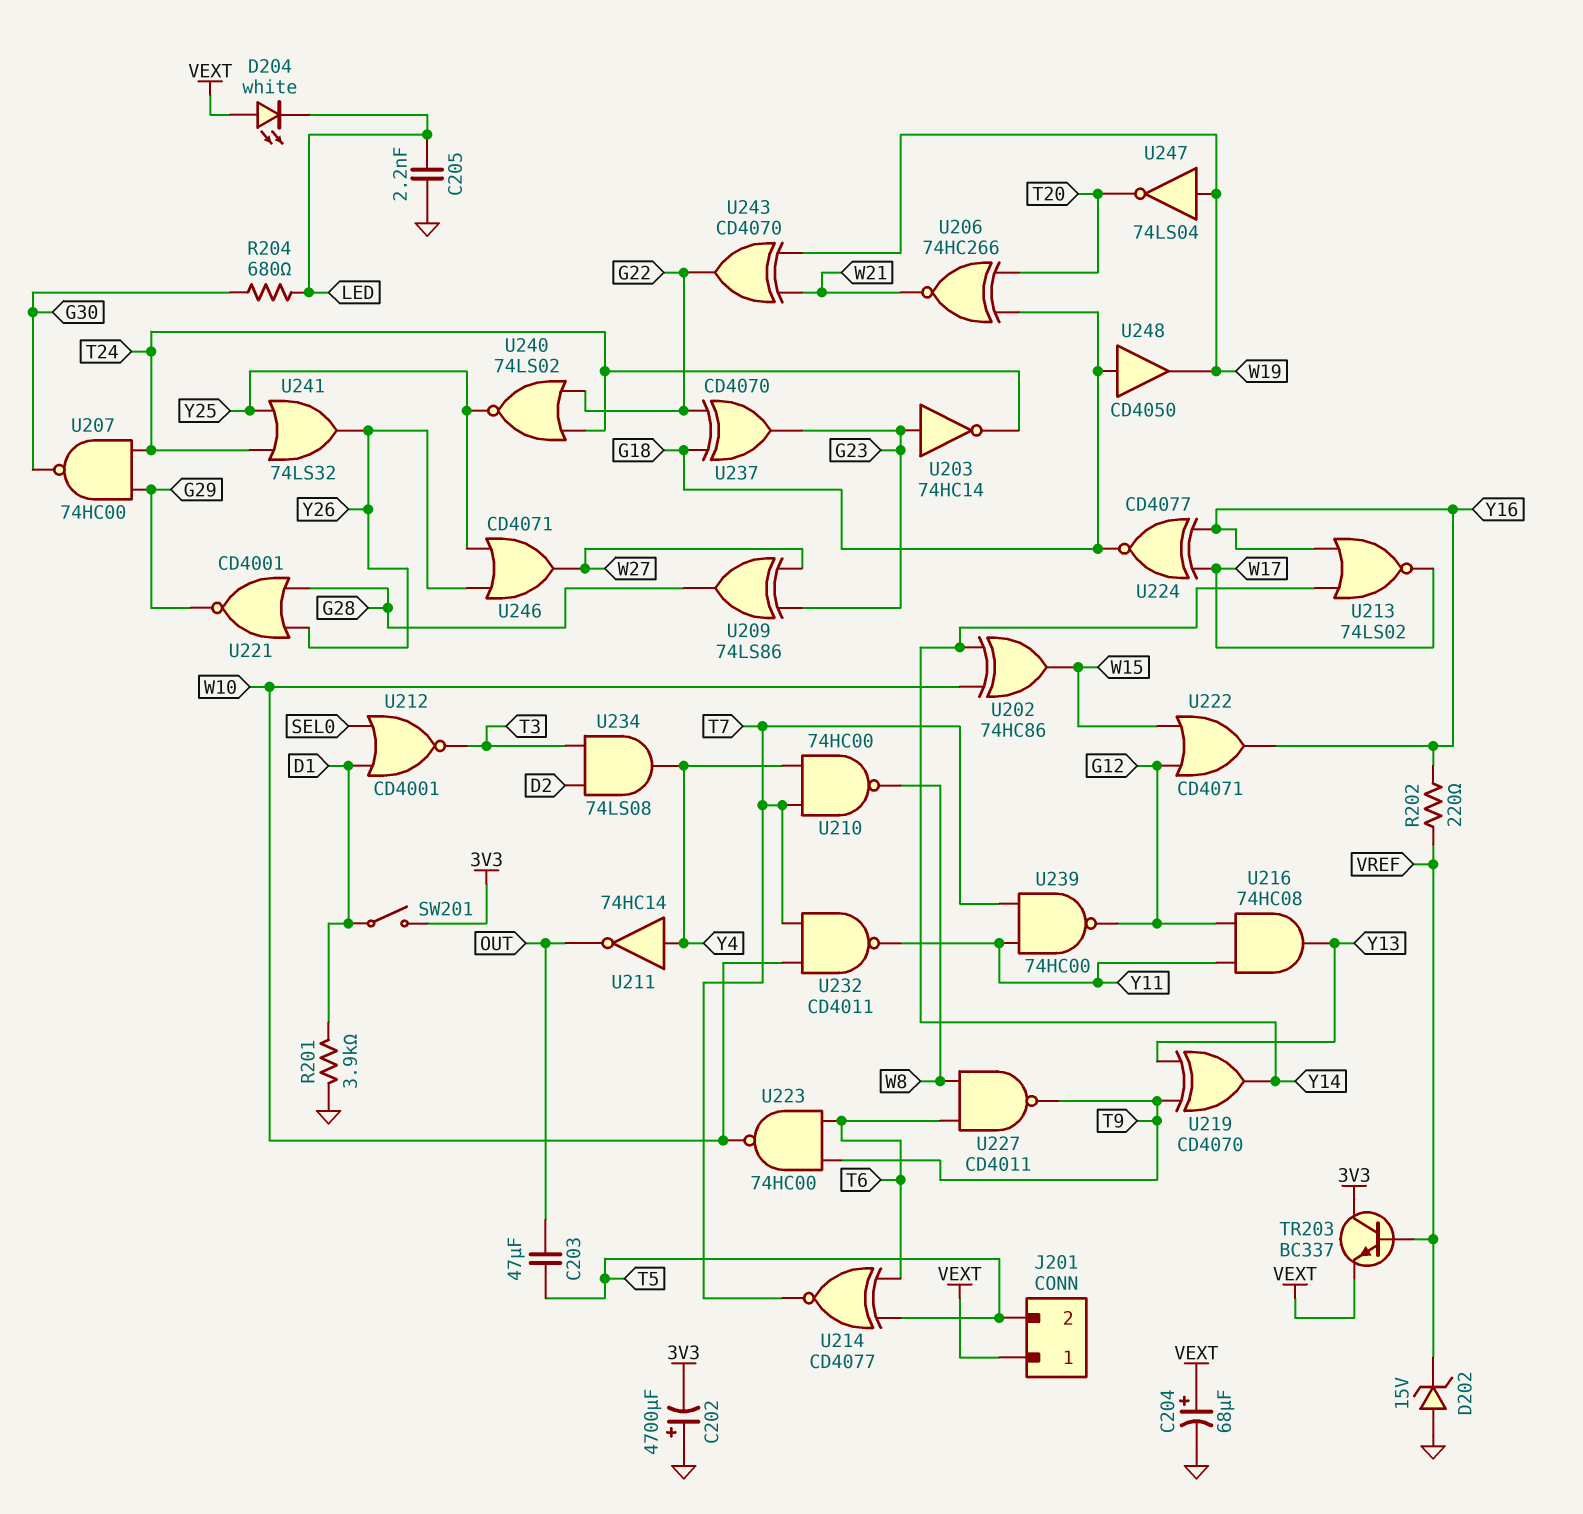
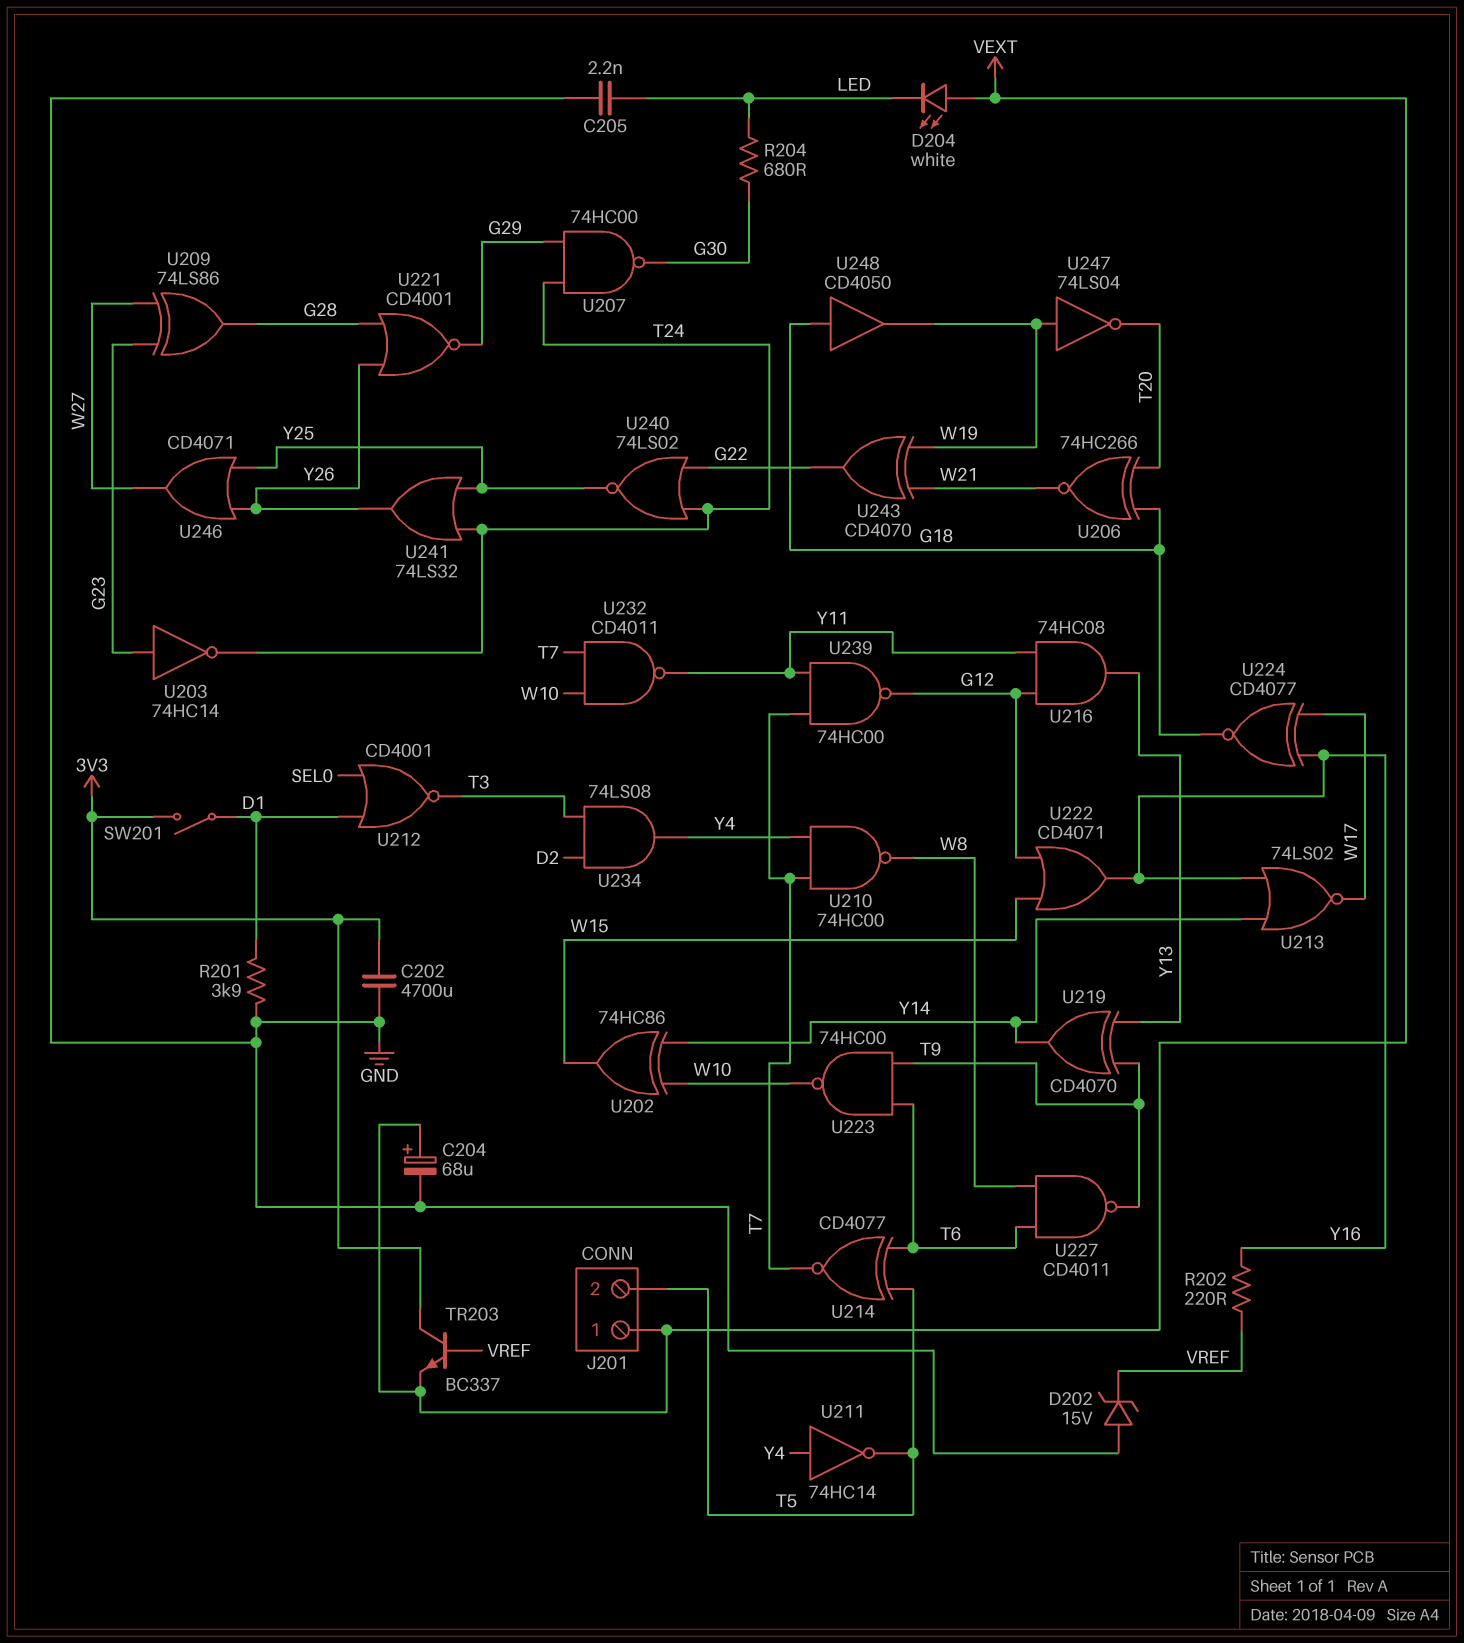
C202: 4700uF (plus GND, minus 3V3) -> 4700uF (3V3, GND)
C203: 47uF (OUT, T5) -> none
U211: NOT 74HC14 (in Y4, out OUT) -> NOT 74HC14 (in Y4, out T5)
U237: XOR CD4070 (in G18, in G22, out G23) -> none

